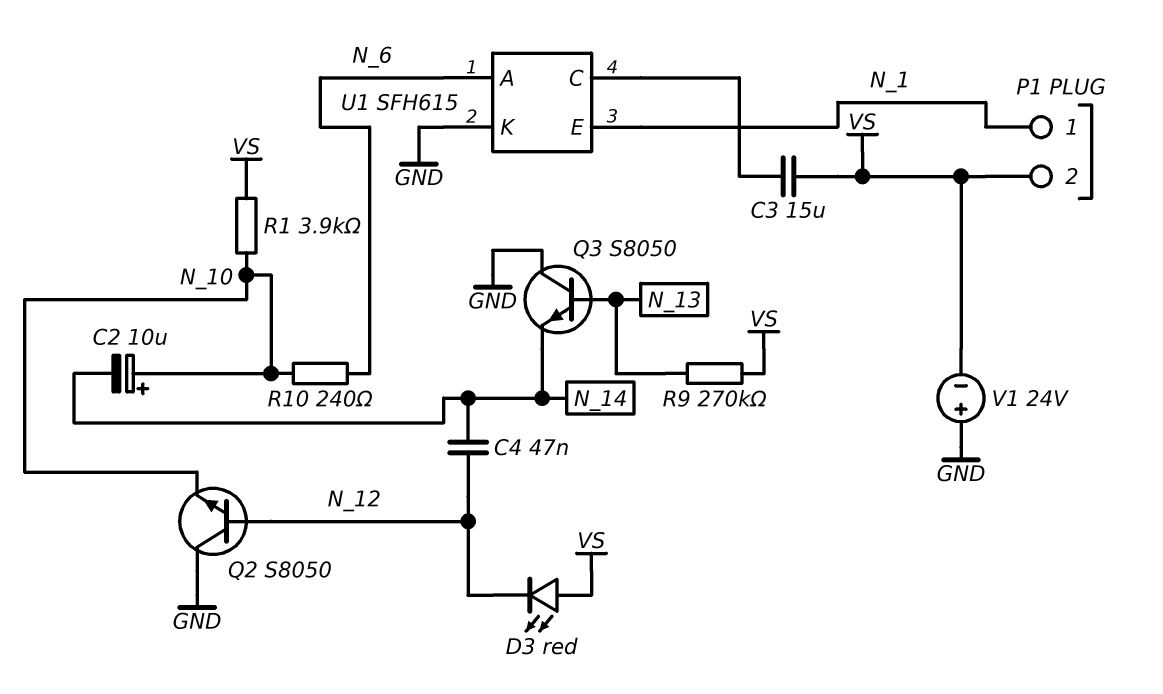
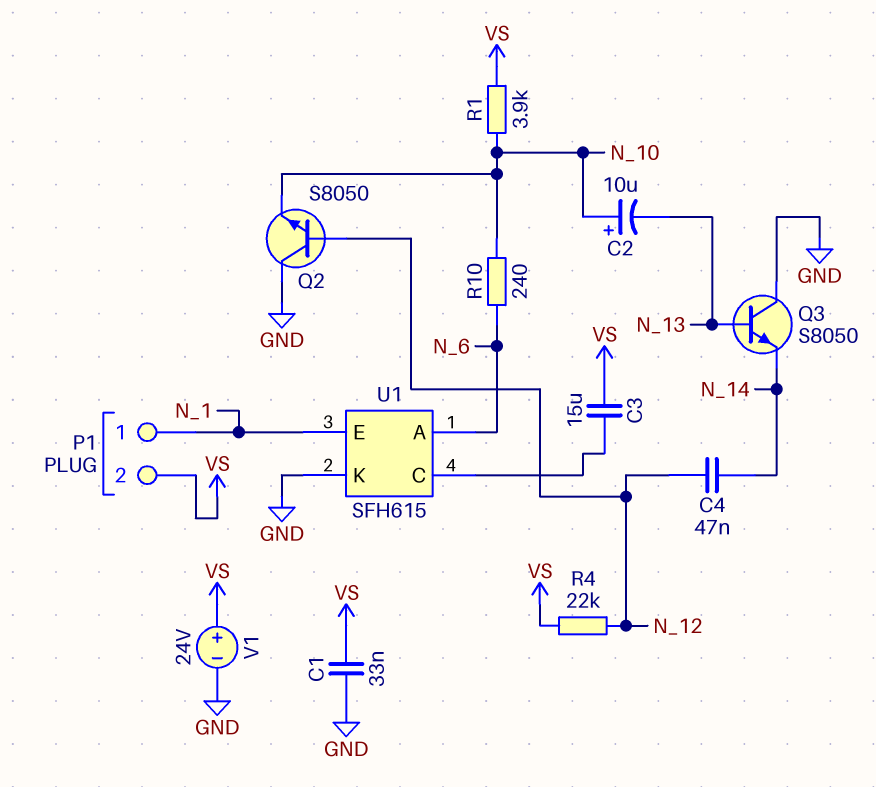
C1: none -> 33nF (GND, VS)
C2: 10uF (plus N_10, minus N_14) -> 10uF (plus N_10, minus N_13)
D3: LED red (A VS, K N_12) -> none
R4: none -> 22k (N_12, VS)
R9: 270k (N_13, VS) -> none
V1: 24V (plus GND, minus VS) -> 24V (plus VS, minus GND)

